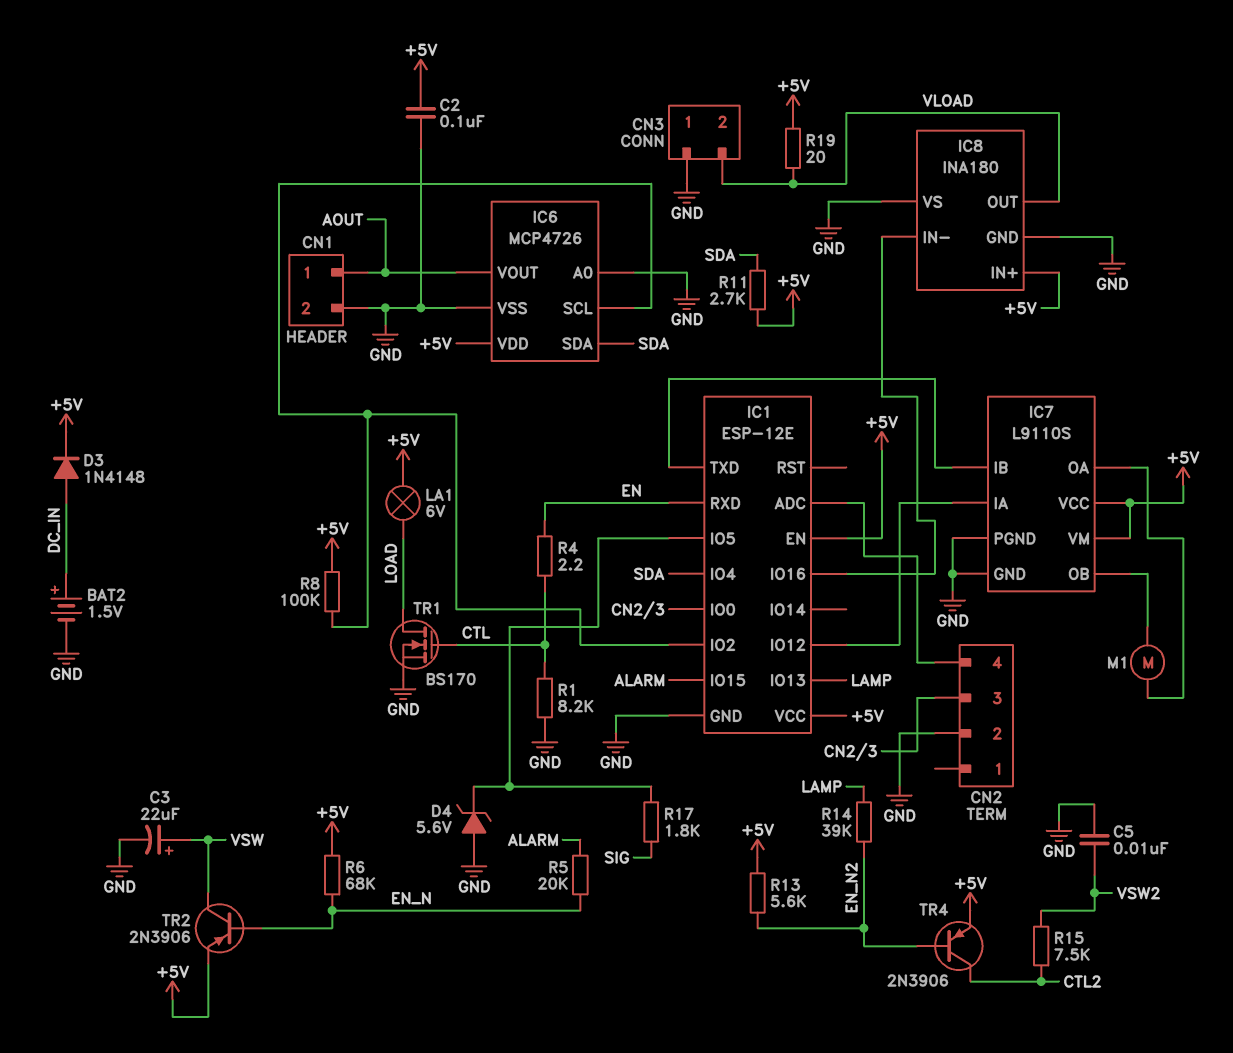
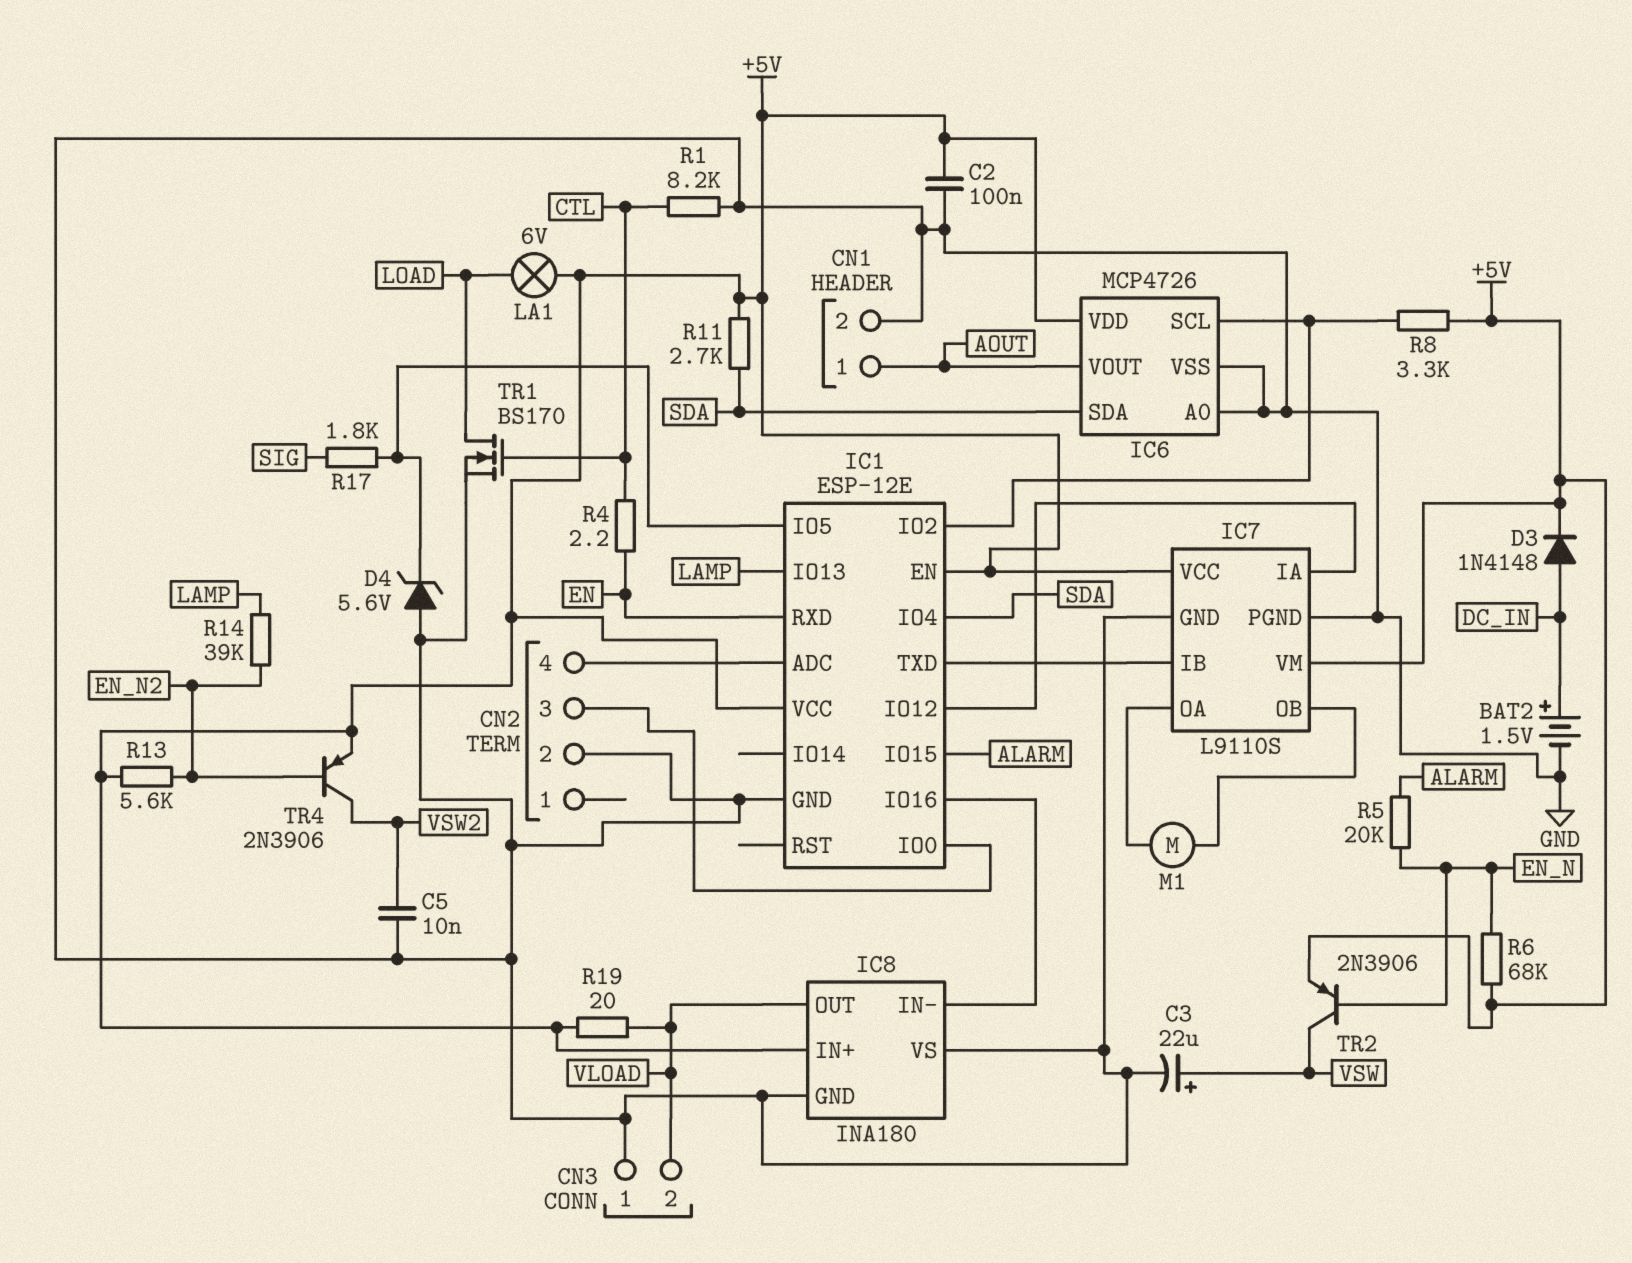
R8: 100k (+5V, IC1/IO2) -> 3.3k (+5V, IC1/IO2)
R15: 7.5k (CTL2, VSW2) -> none
TR4: PNP 2N3906 (B EN_N2, C CTL2, E +5V) -> PNP 2N3906 (B EN_N2, C VSW2, E +5V)

